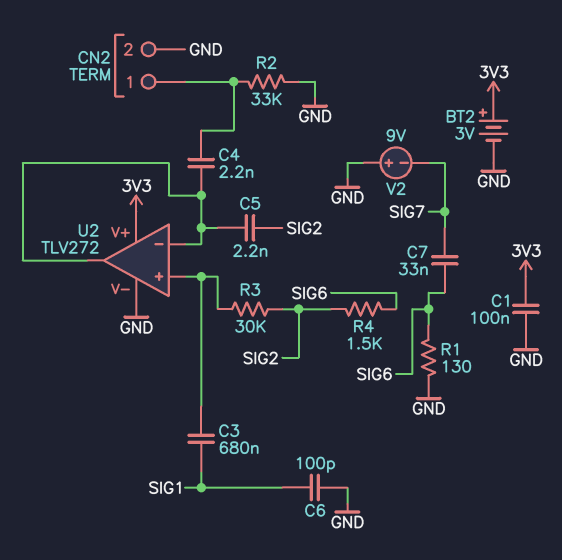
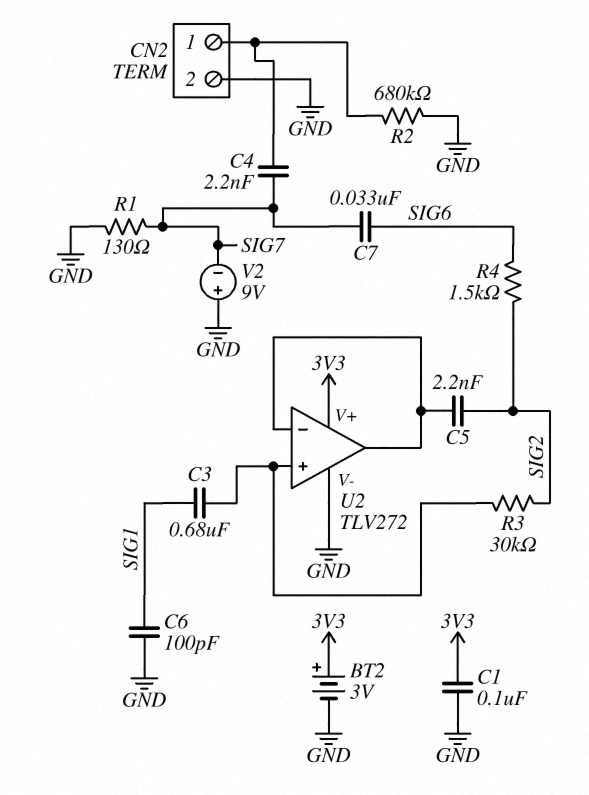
C4: 2.2nF (CN2/1, U2/in-) -> 2.2nF (CN2/1, SIG7)
R1: 130 (GND, SIG6) -> 130 (GND, SIG7)
R2: 33k (CN2/1, GND) -> 680k (CN2/1, GND)

